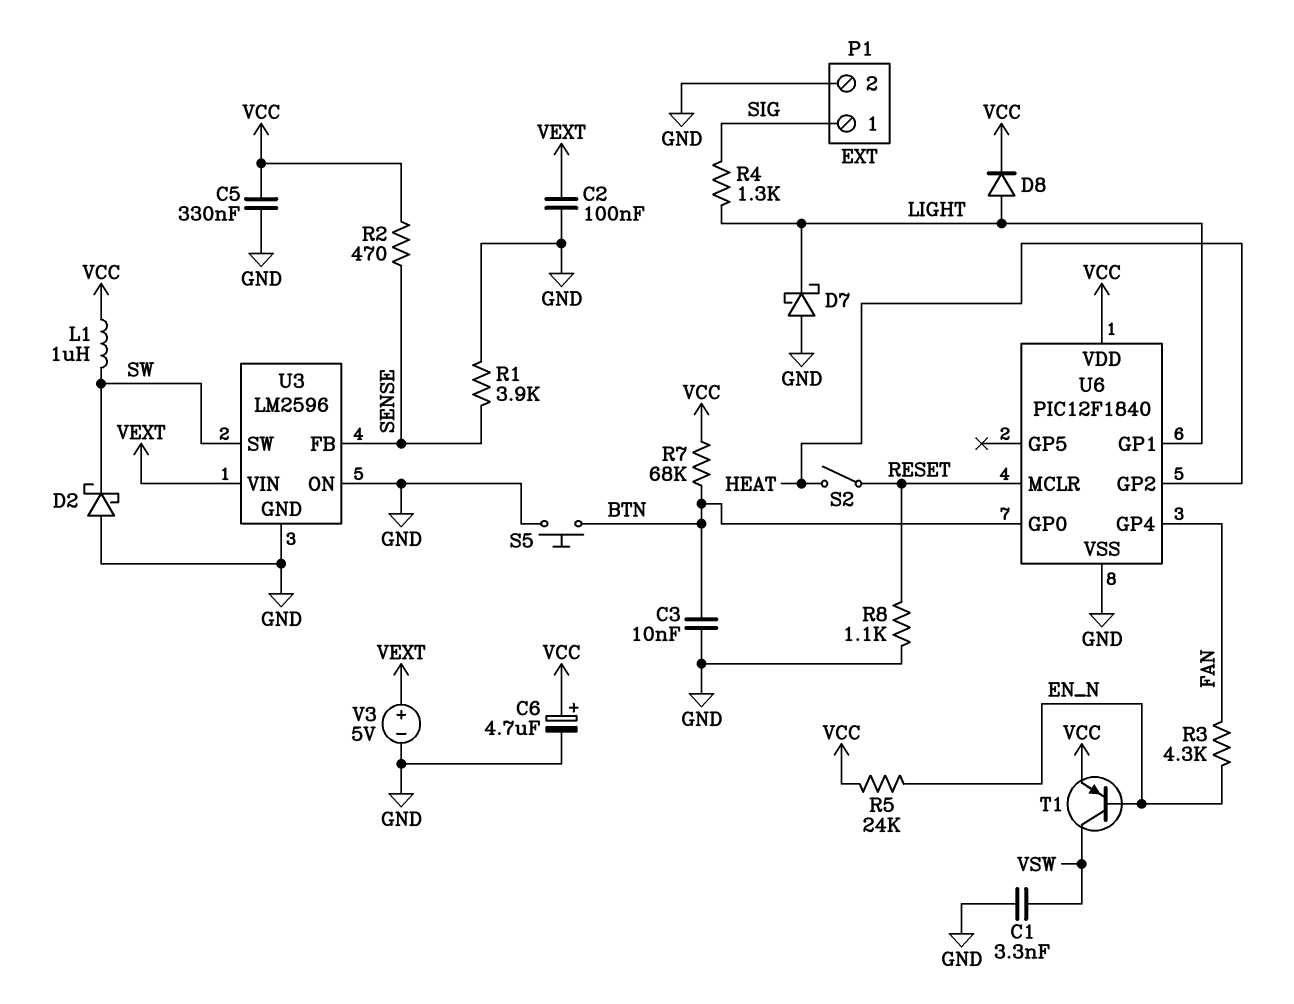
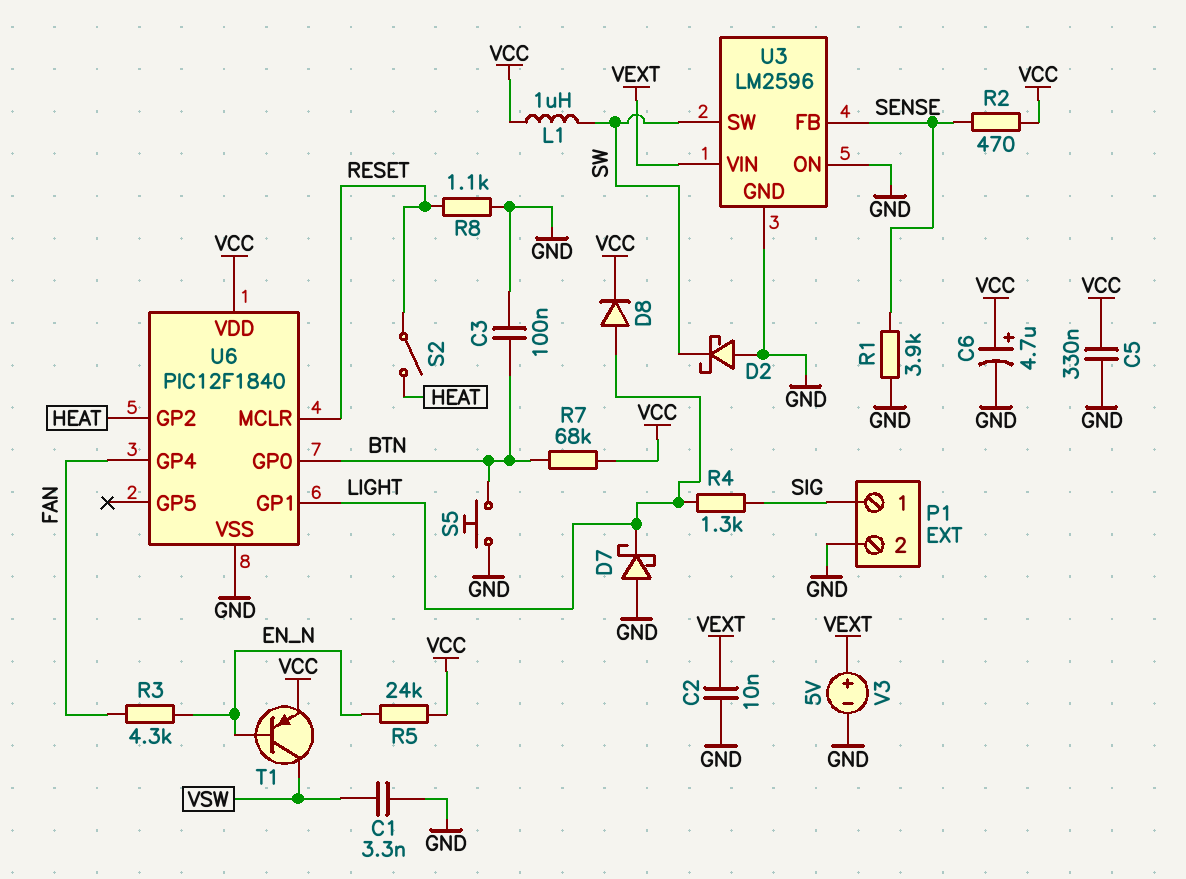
C2: 100nF (GND, VEXT) -> 10nF (GND, VEXT)
C3: 10nF (BTN, GND) -> 100nF (BTN, GND)

